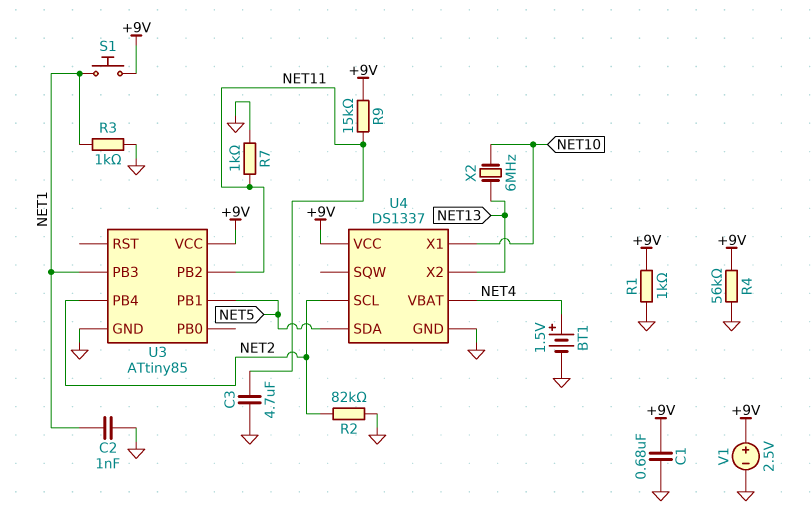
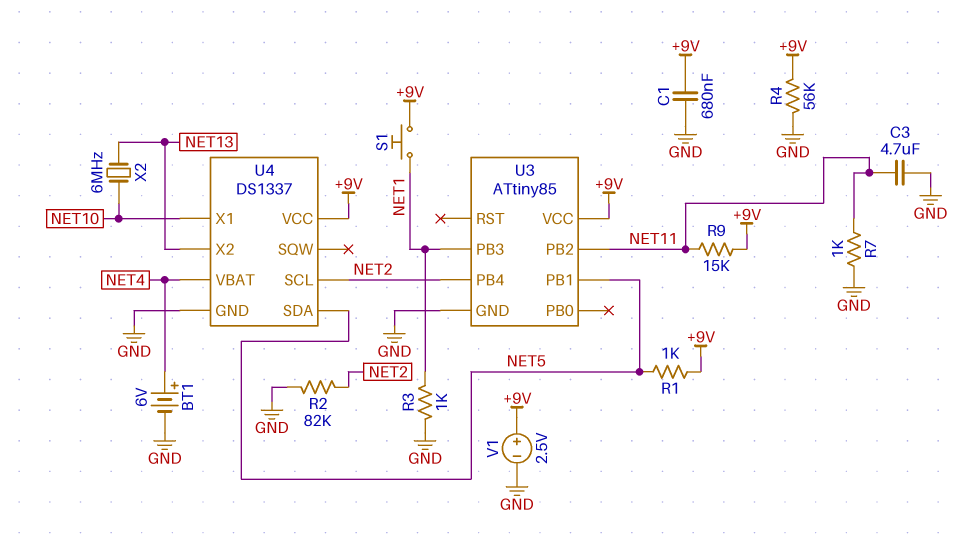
BT1: 1.5V (plus NET4, minus GND) -> 6V (plus NET4, minus GND)
C2: 1nF (GND, NET1) -> none
R1: 1k (+9V, GND) -> 1k (+9V, NET5)

